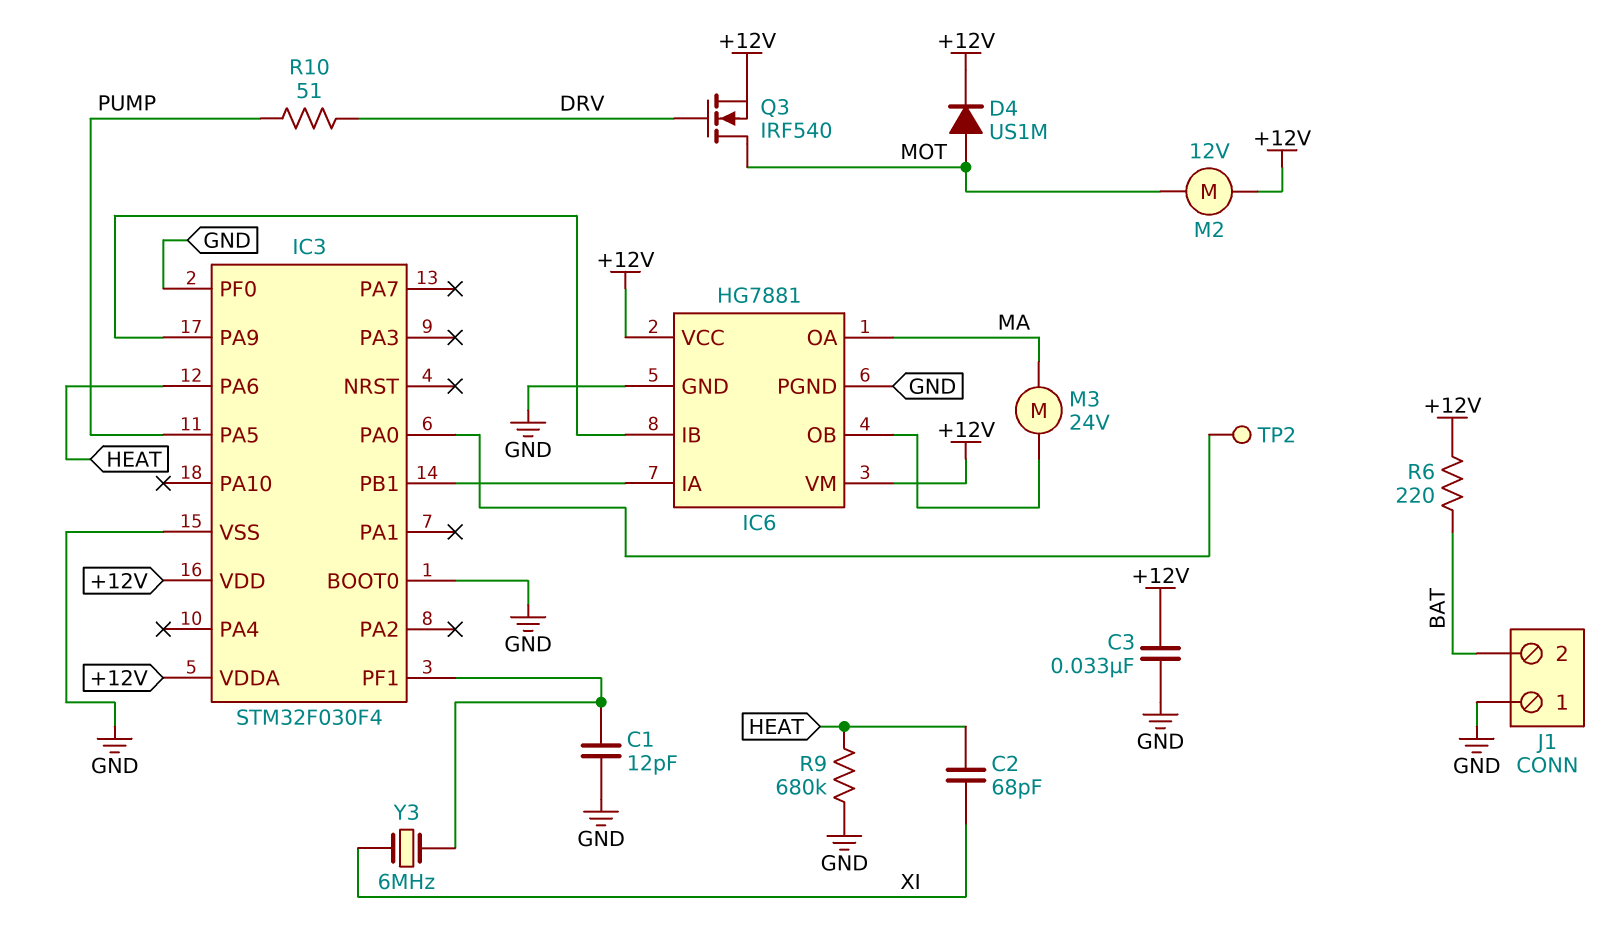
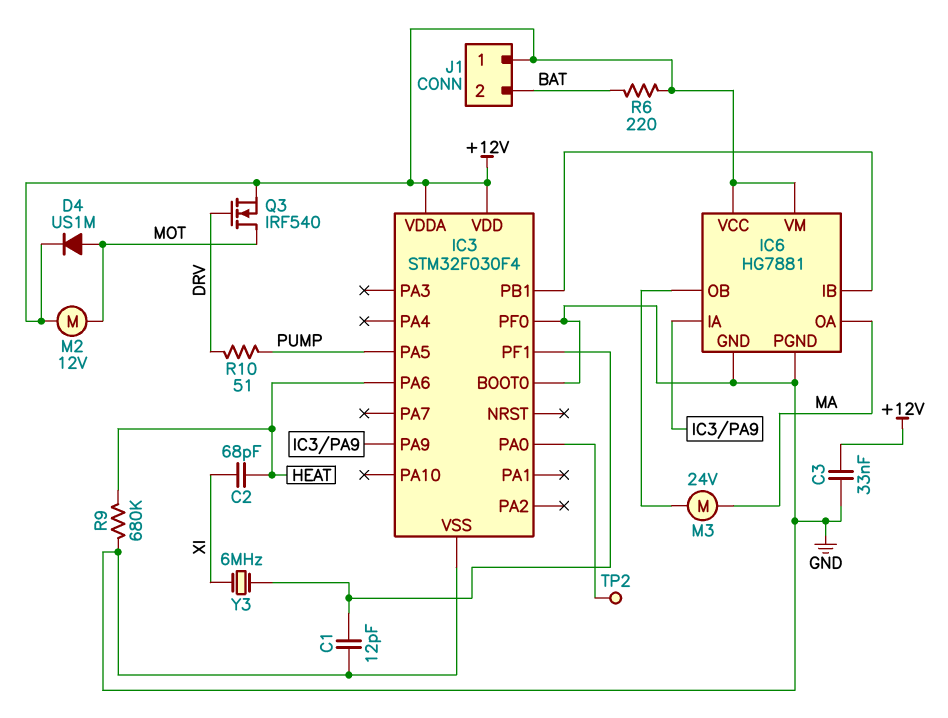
IC6 pin IA: IC3/PB1 -> IC3/PA9
IC6 pin IB: IC3/PA9 -> IC3/PB1
J1 pin 1: GND -> +12V

